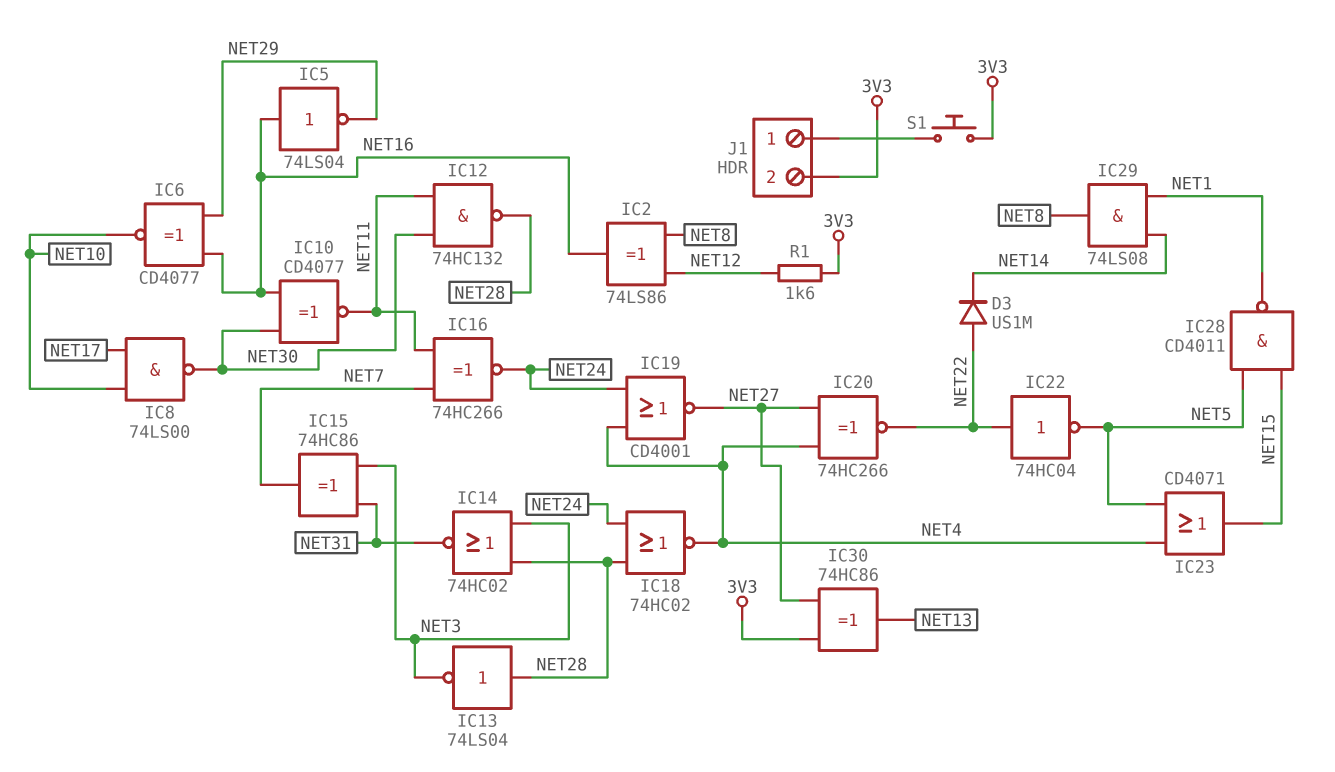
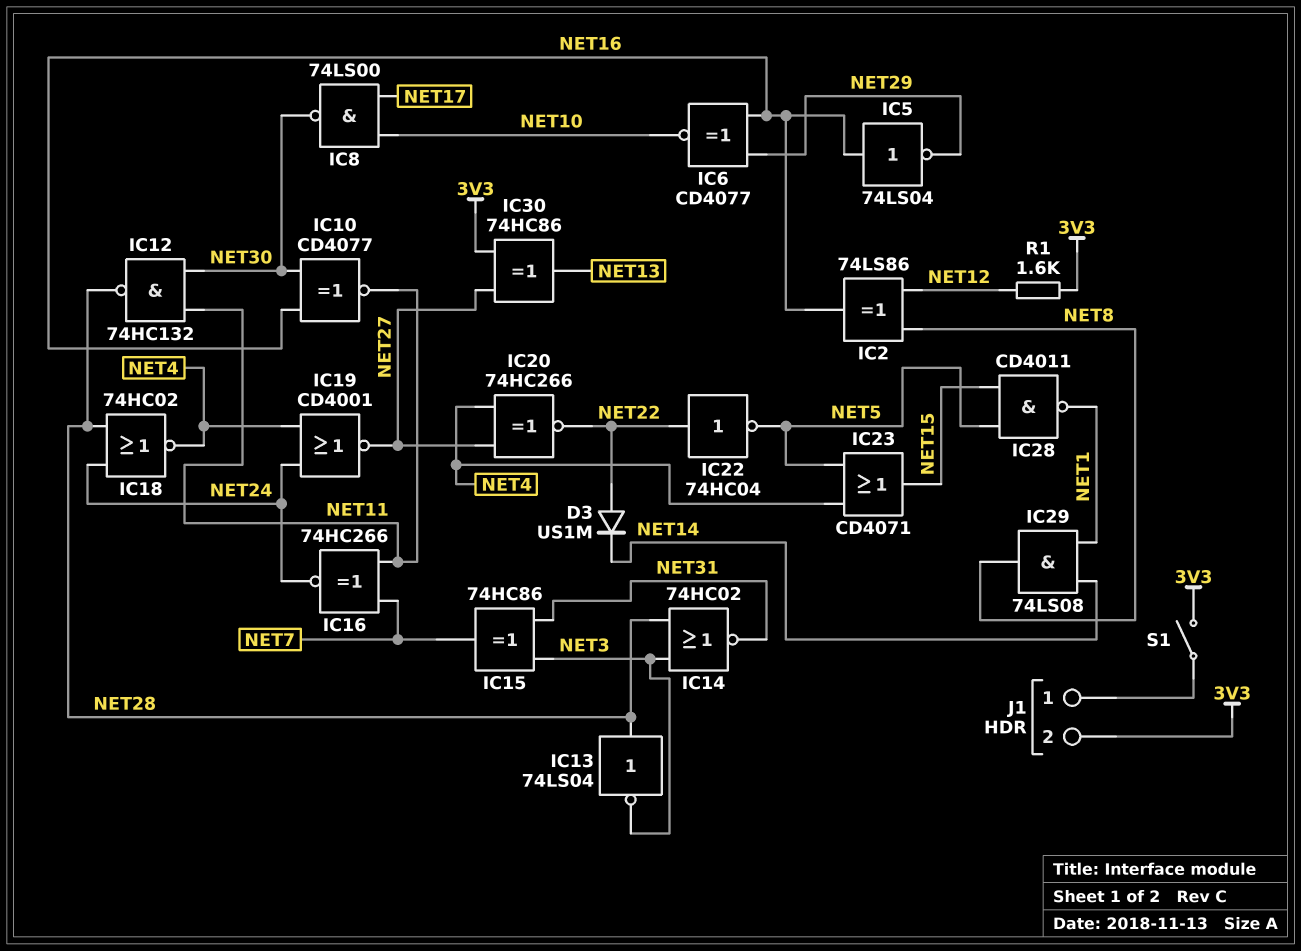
S1: button (3V3, J1/1) -> switch (3V3, J1/1)

